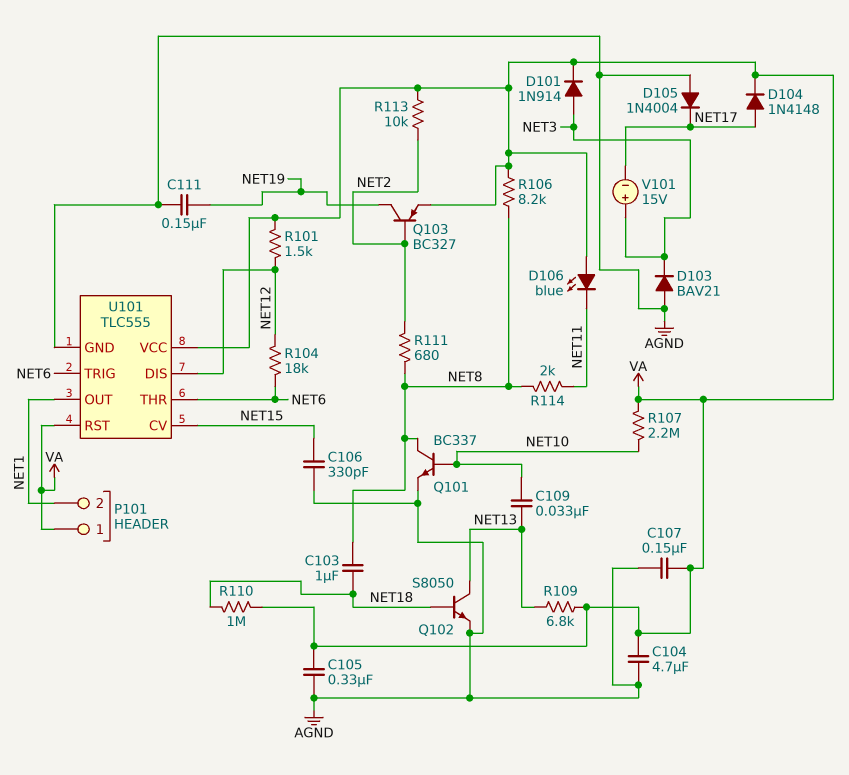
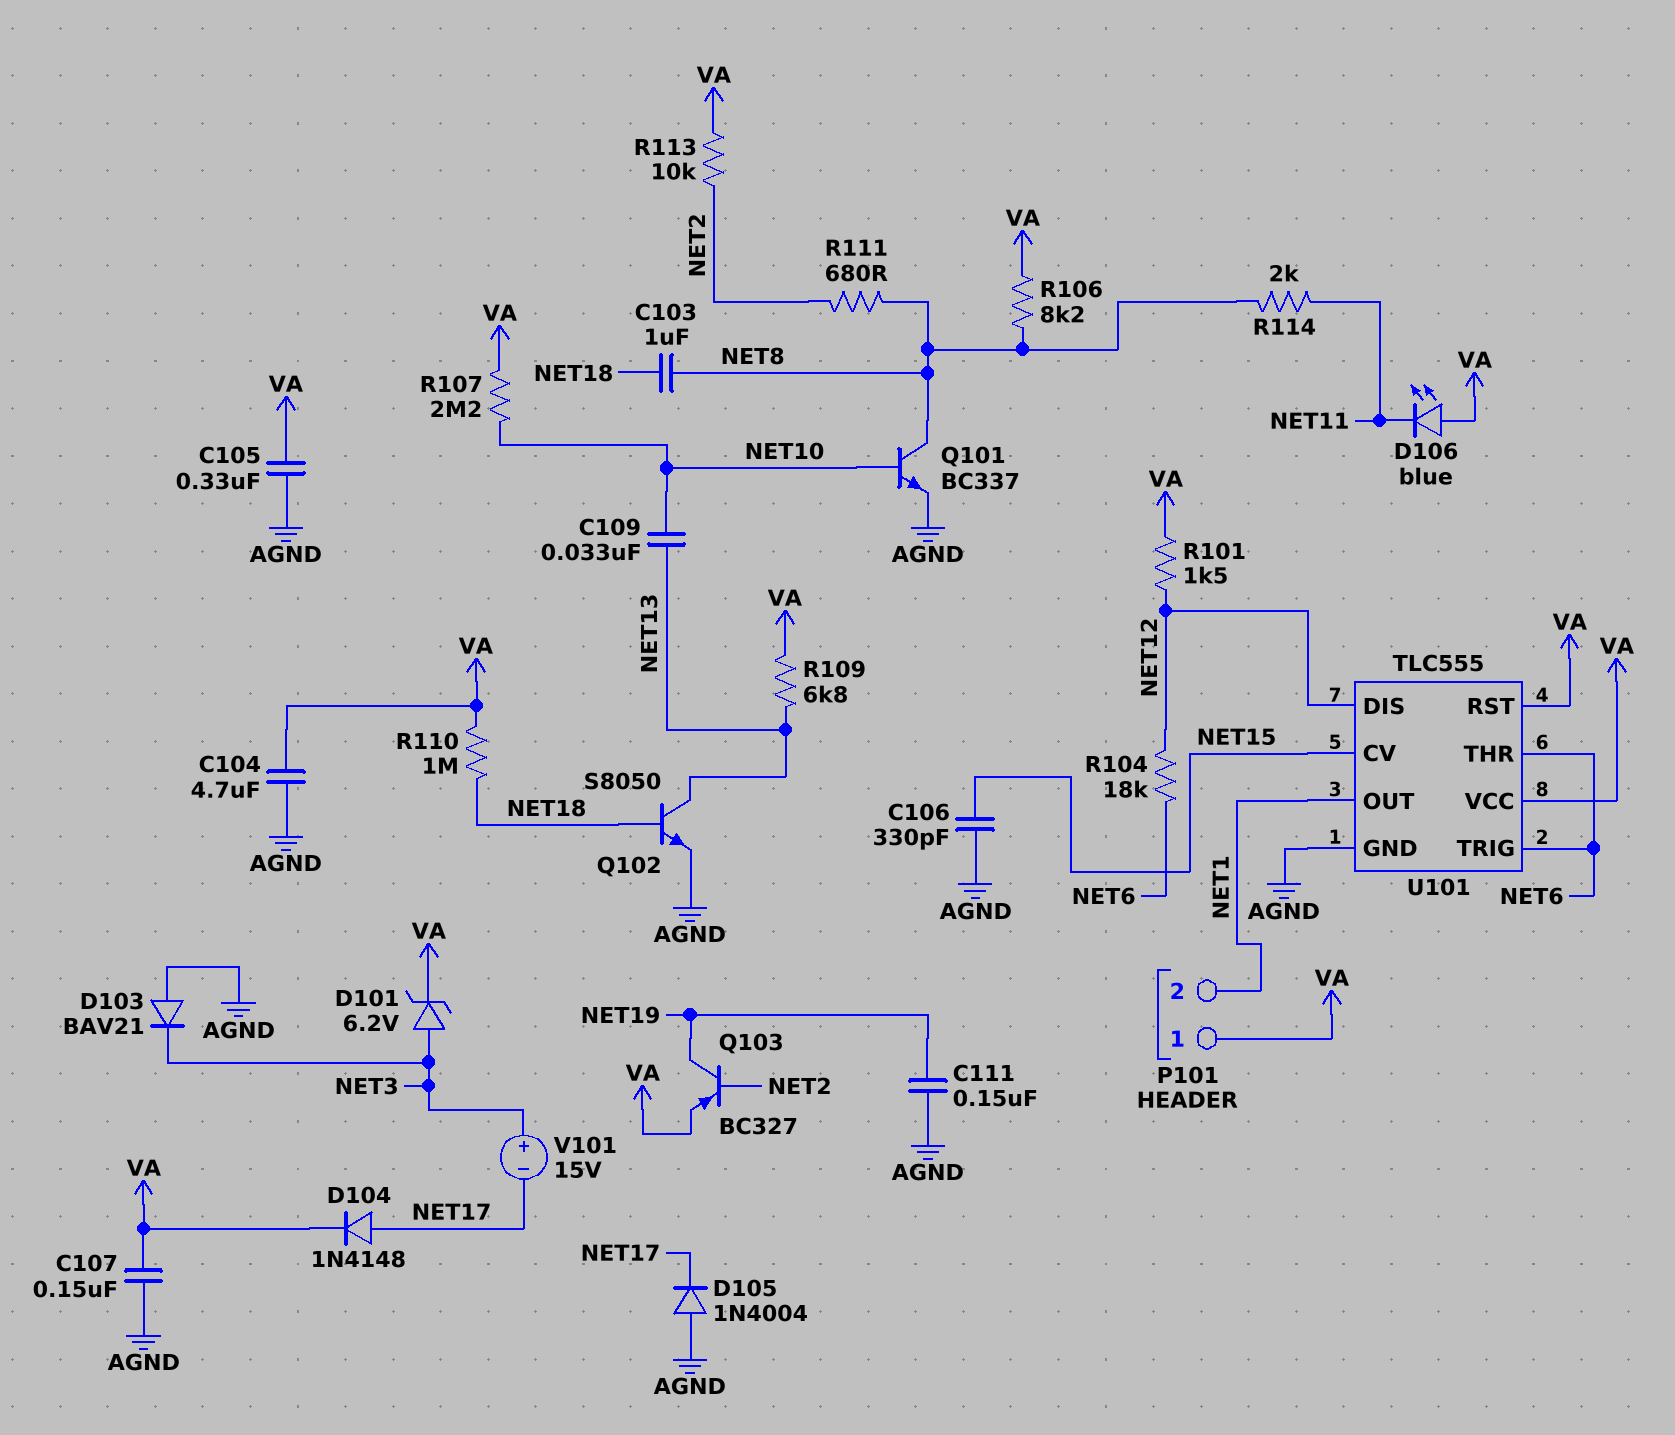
D101: diode 1N914 (A NET3, K VA) -> zener 6.2V (A NET3, K VA)

